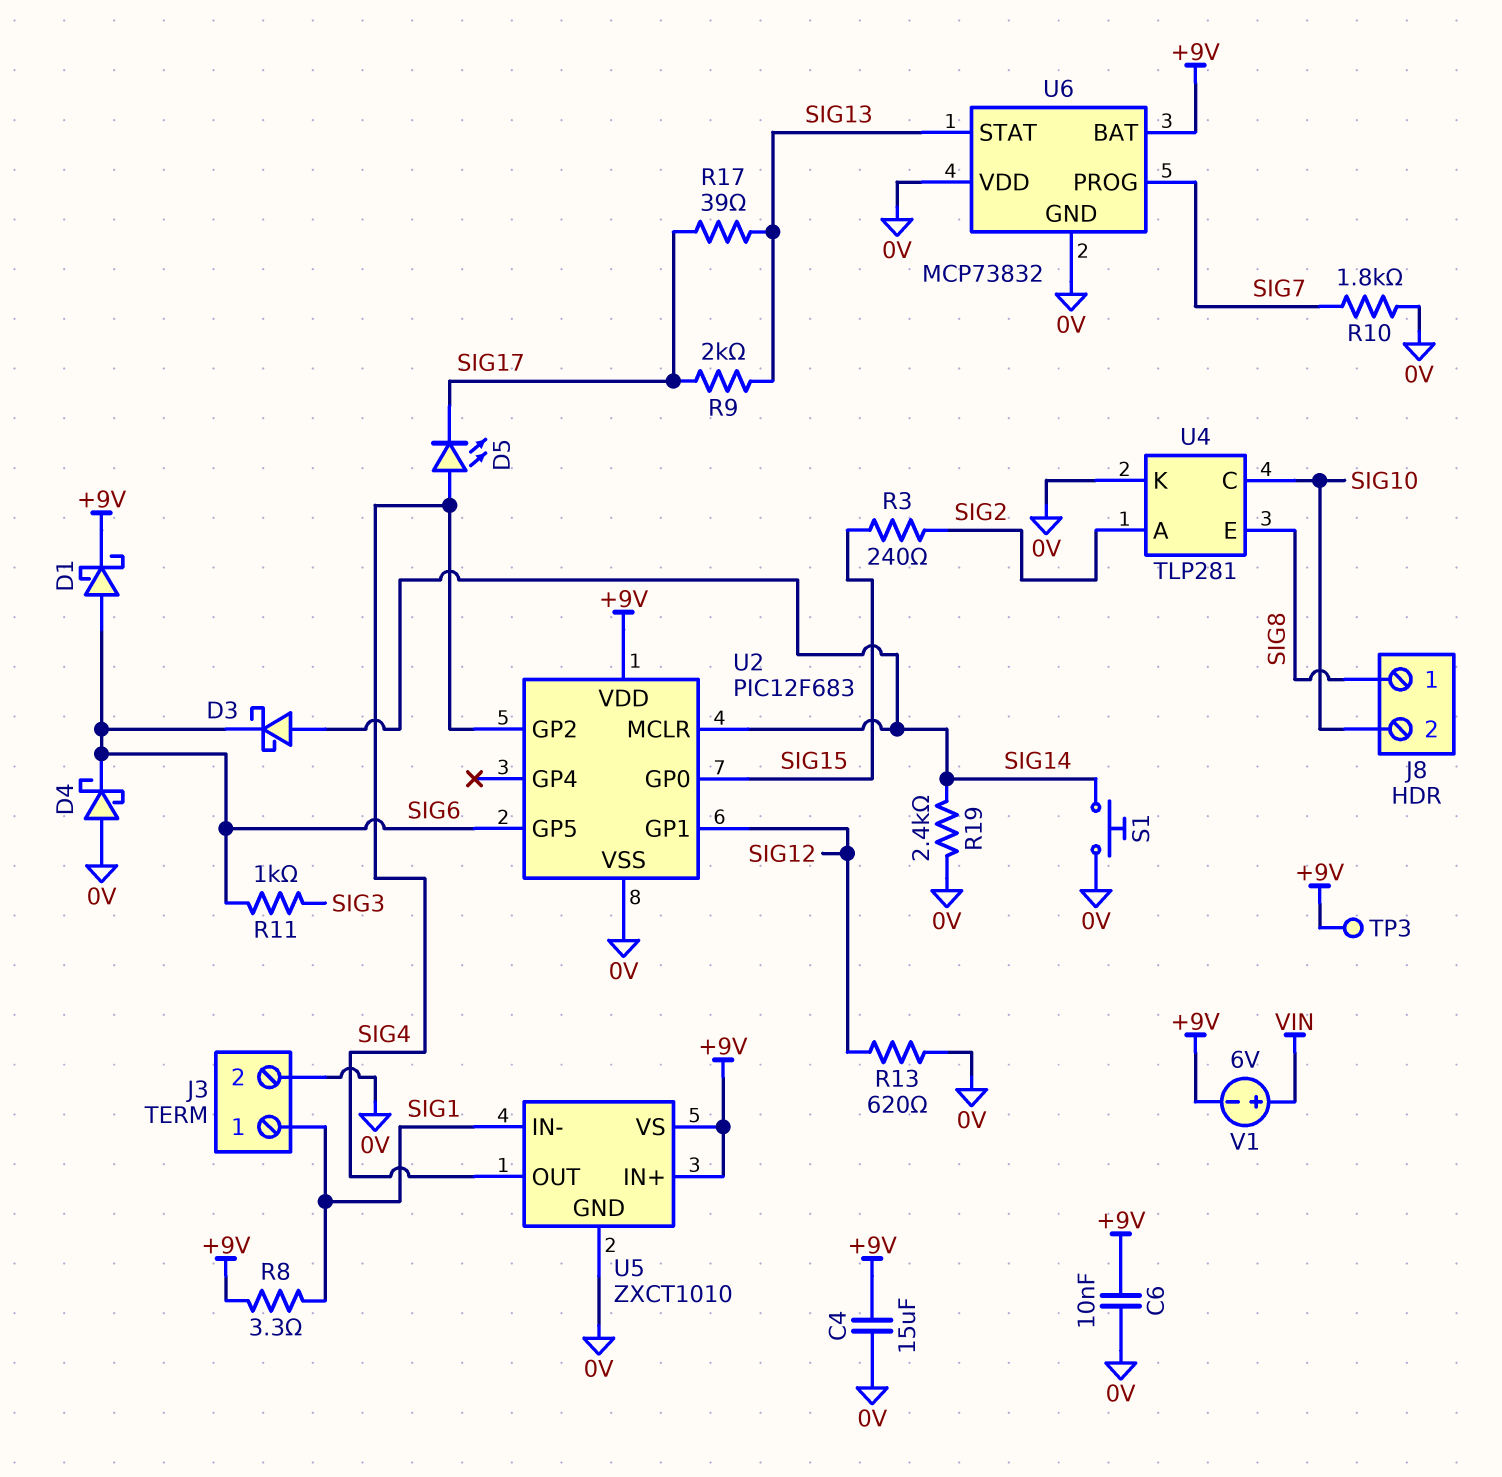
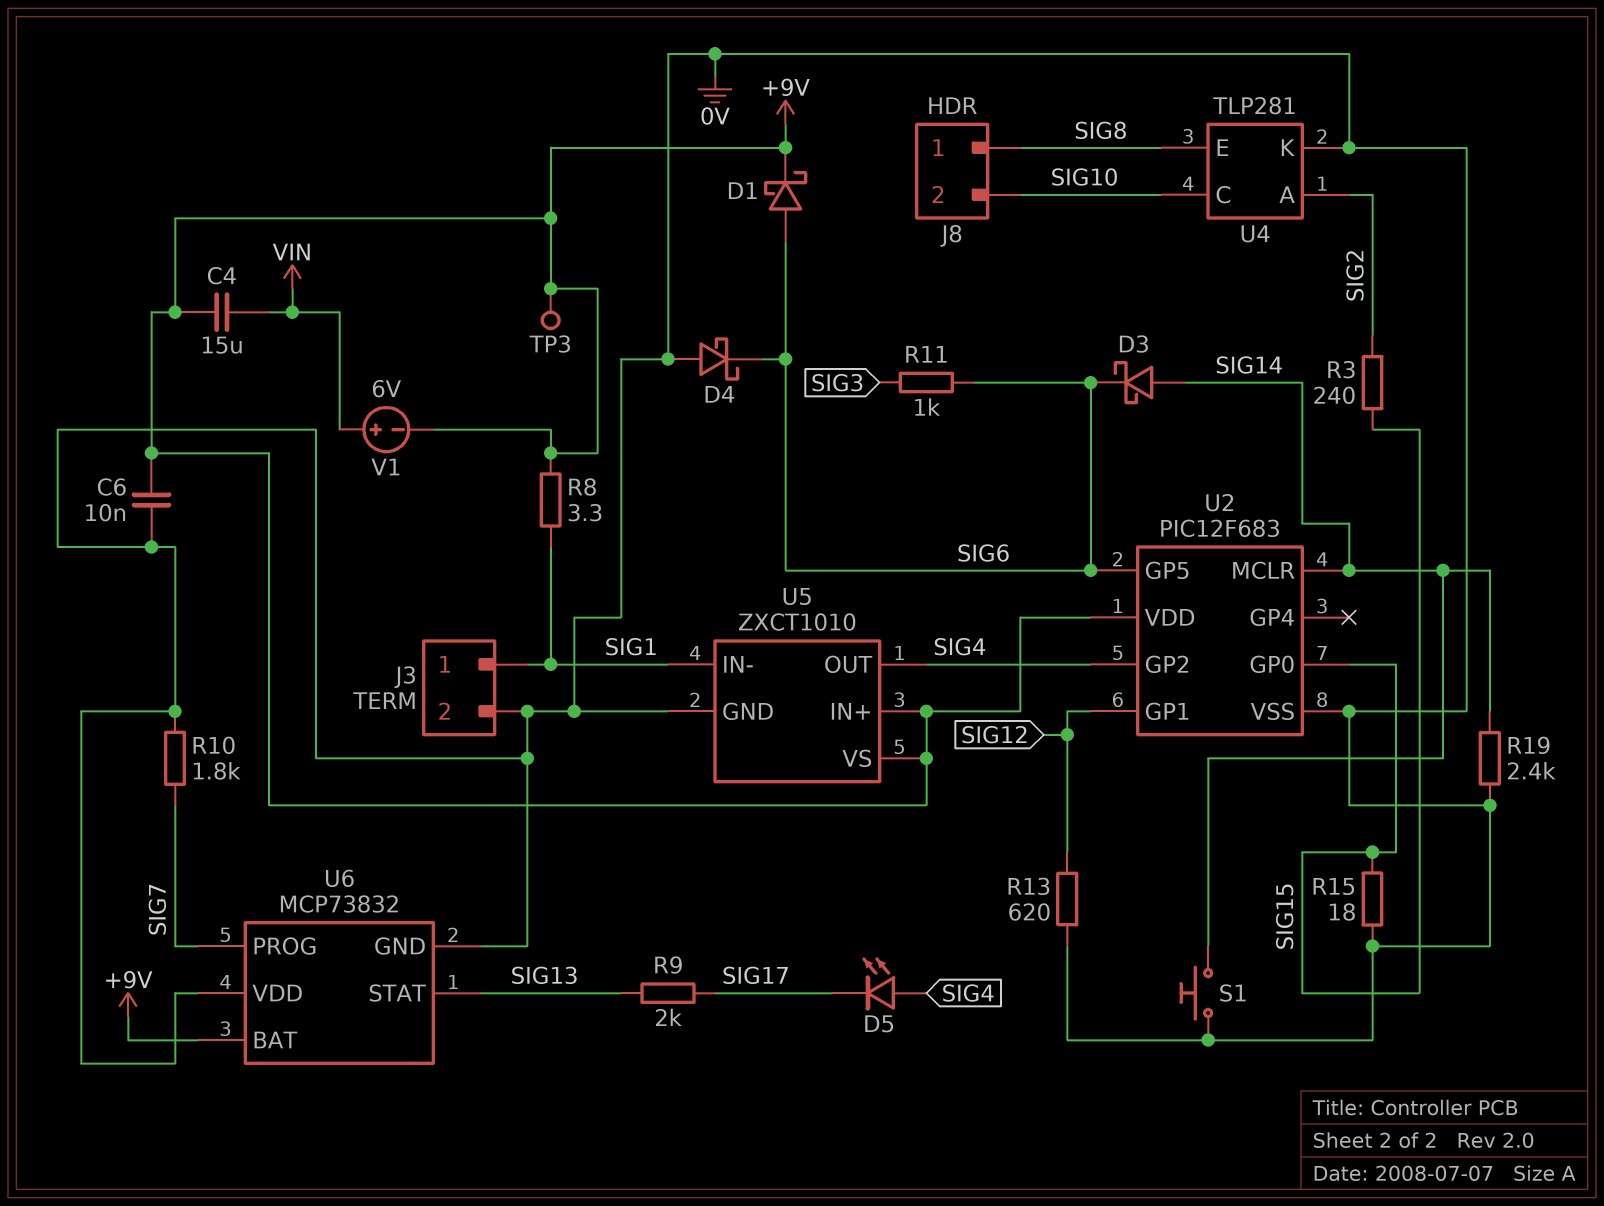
C4: 15uF (+9V, 0V) -> 15uF (+9V, VIN)
R15: none -> 18 (0V, SIG15)
R17: 39 (SIG13, SIG17) -> none

